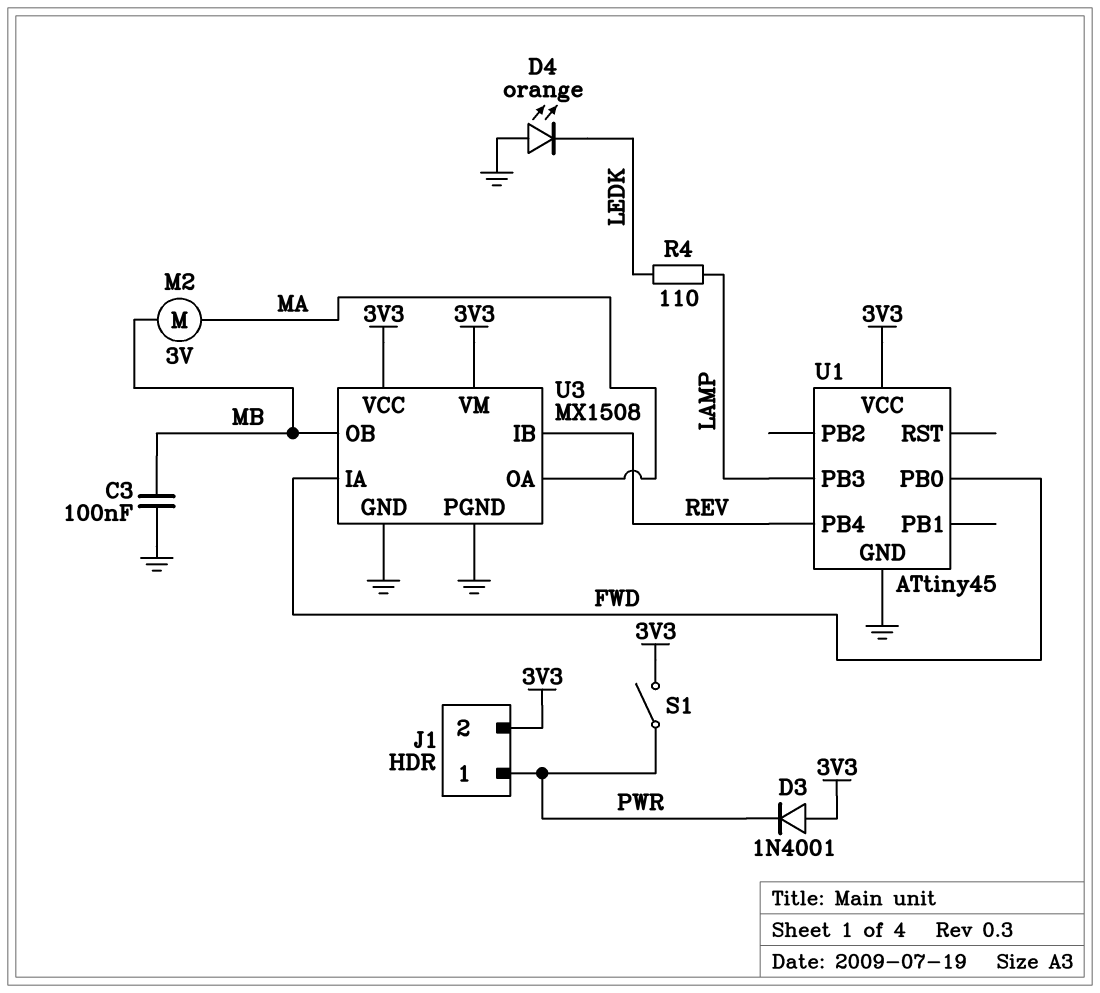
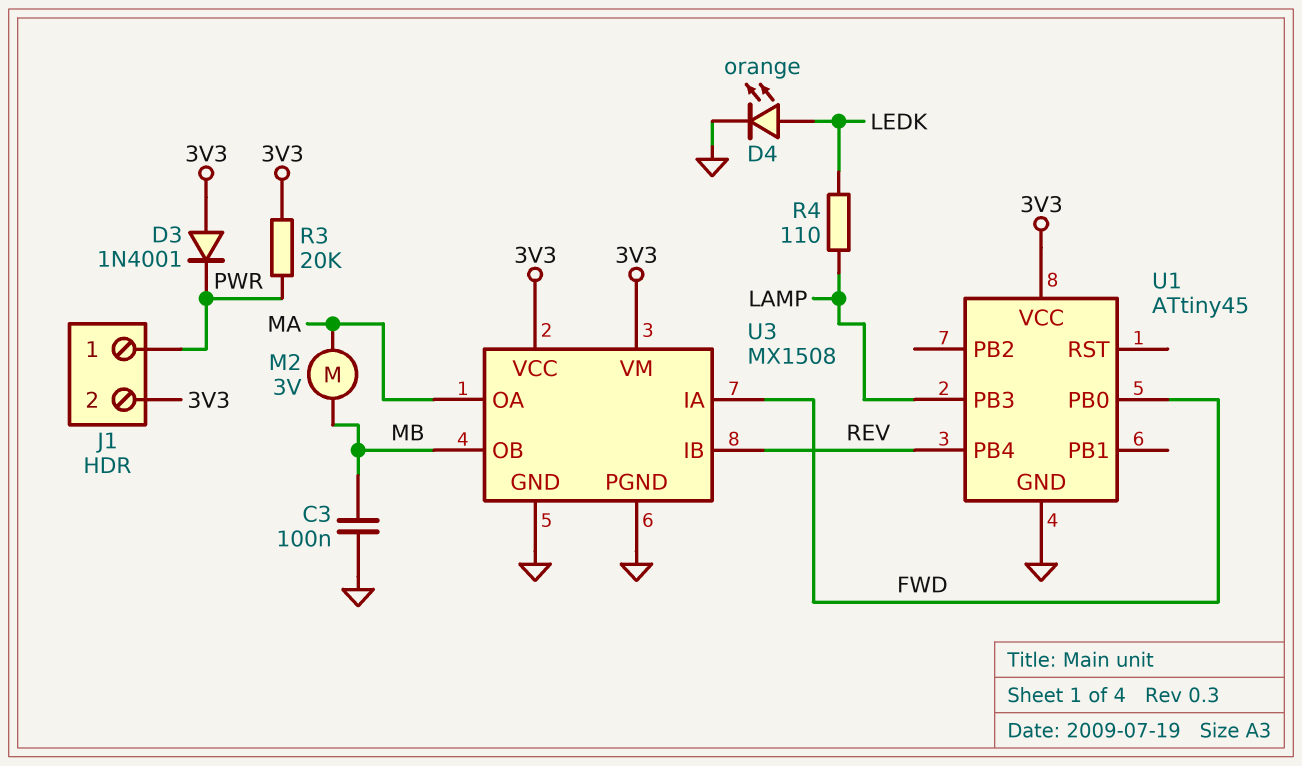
D4: LED orange (A GND, K LEDK) -> LED orange (A LEDK, K GND)
R3: none -> 20k (3V3, PWR)
S1: switch (3V3, PWR) -> none

